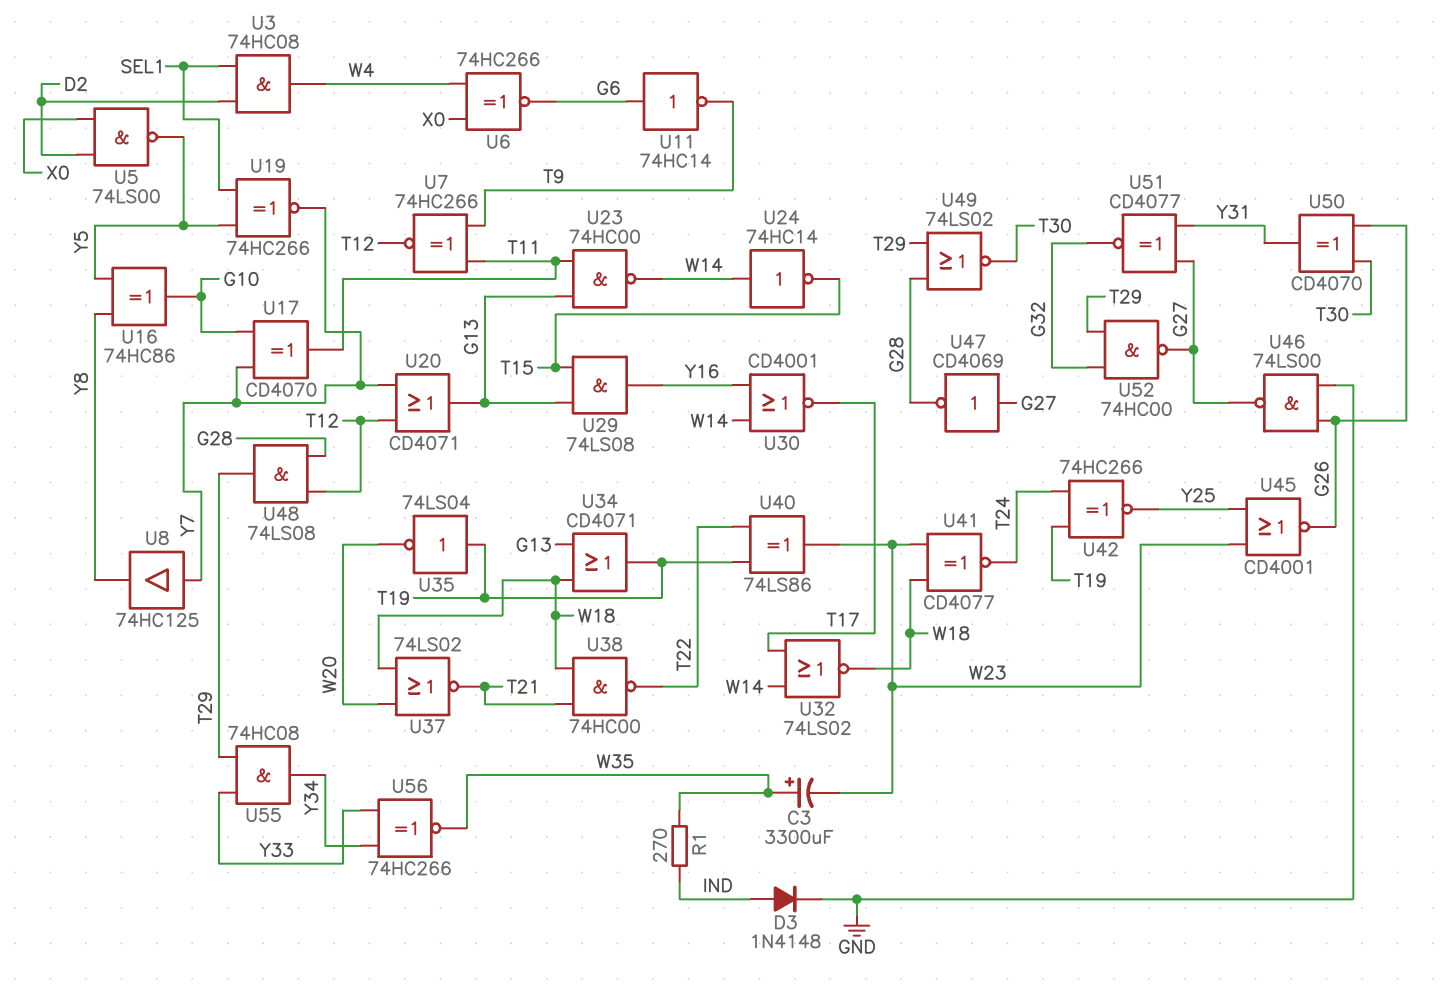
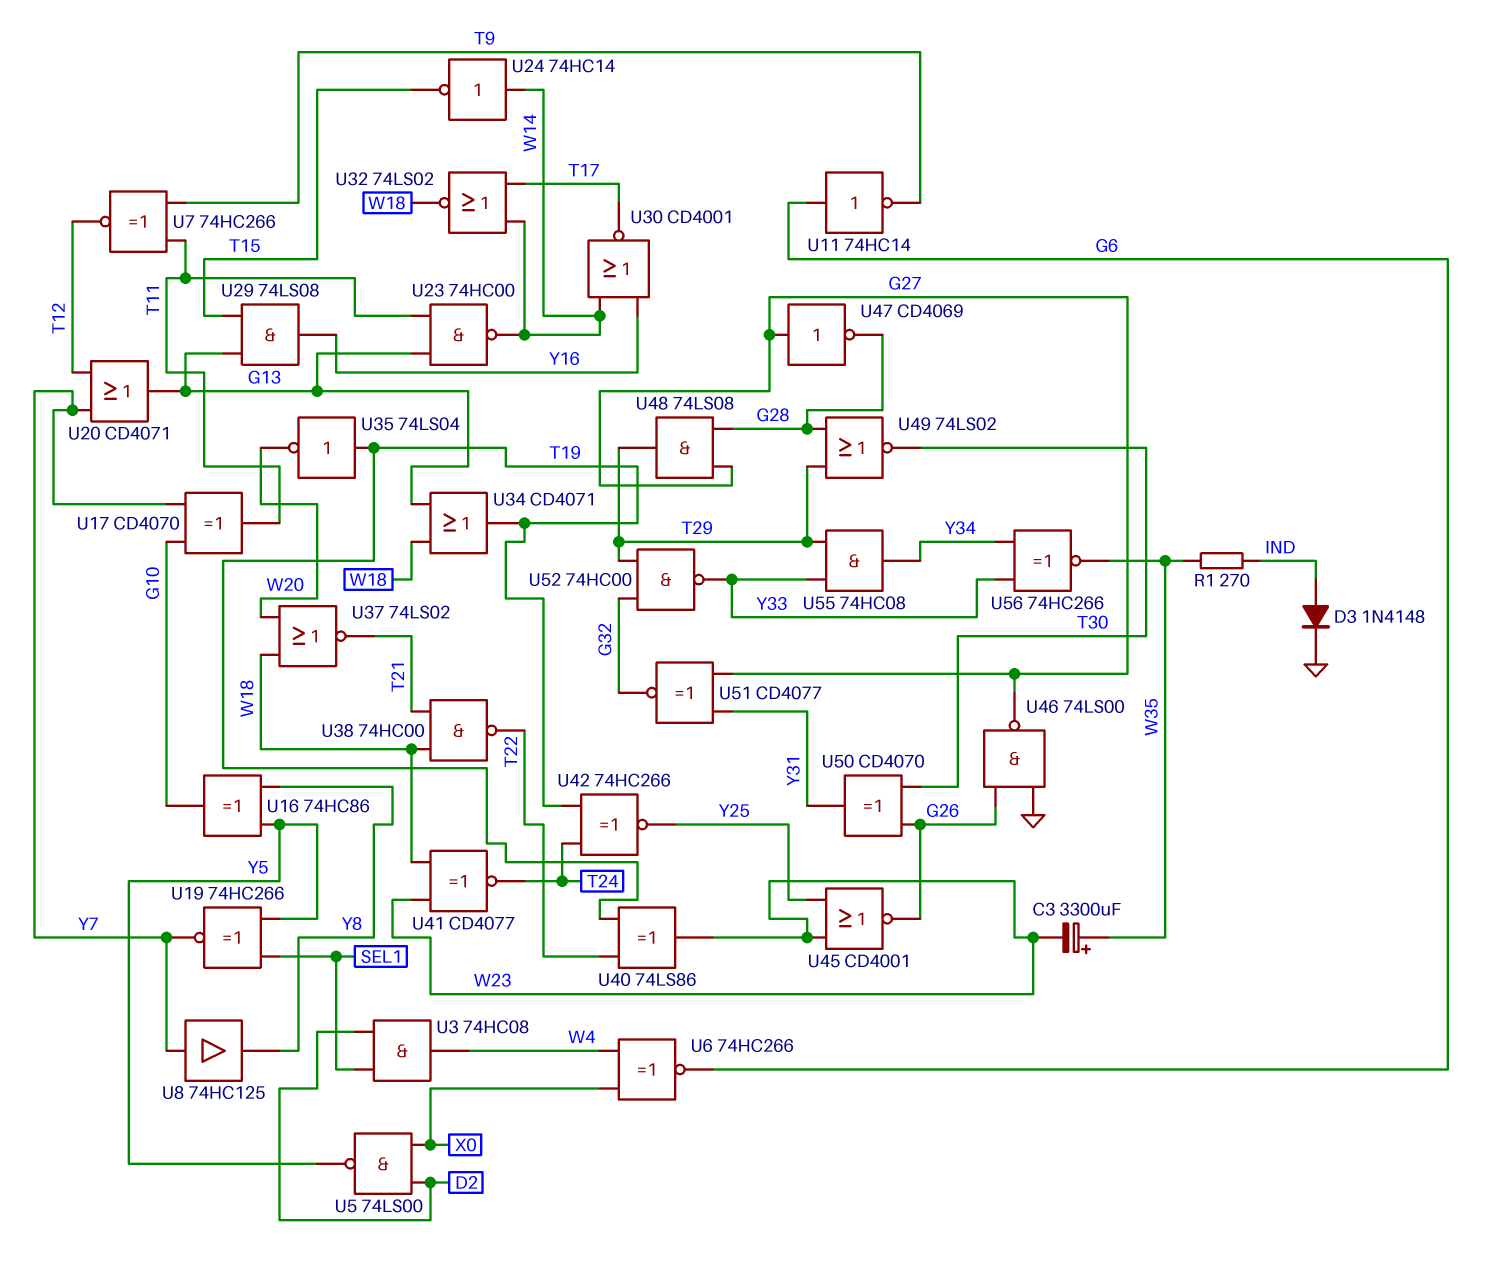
U48: AND 74LS08 (in G28, in T12, out T29) -> AND 74LS08 (in G27, in G28, out T29)
U52: NAND 74HC00 (in G32, in T29, out G27) -> NAND 74HC00 (in G32, in T29, out Y33)

